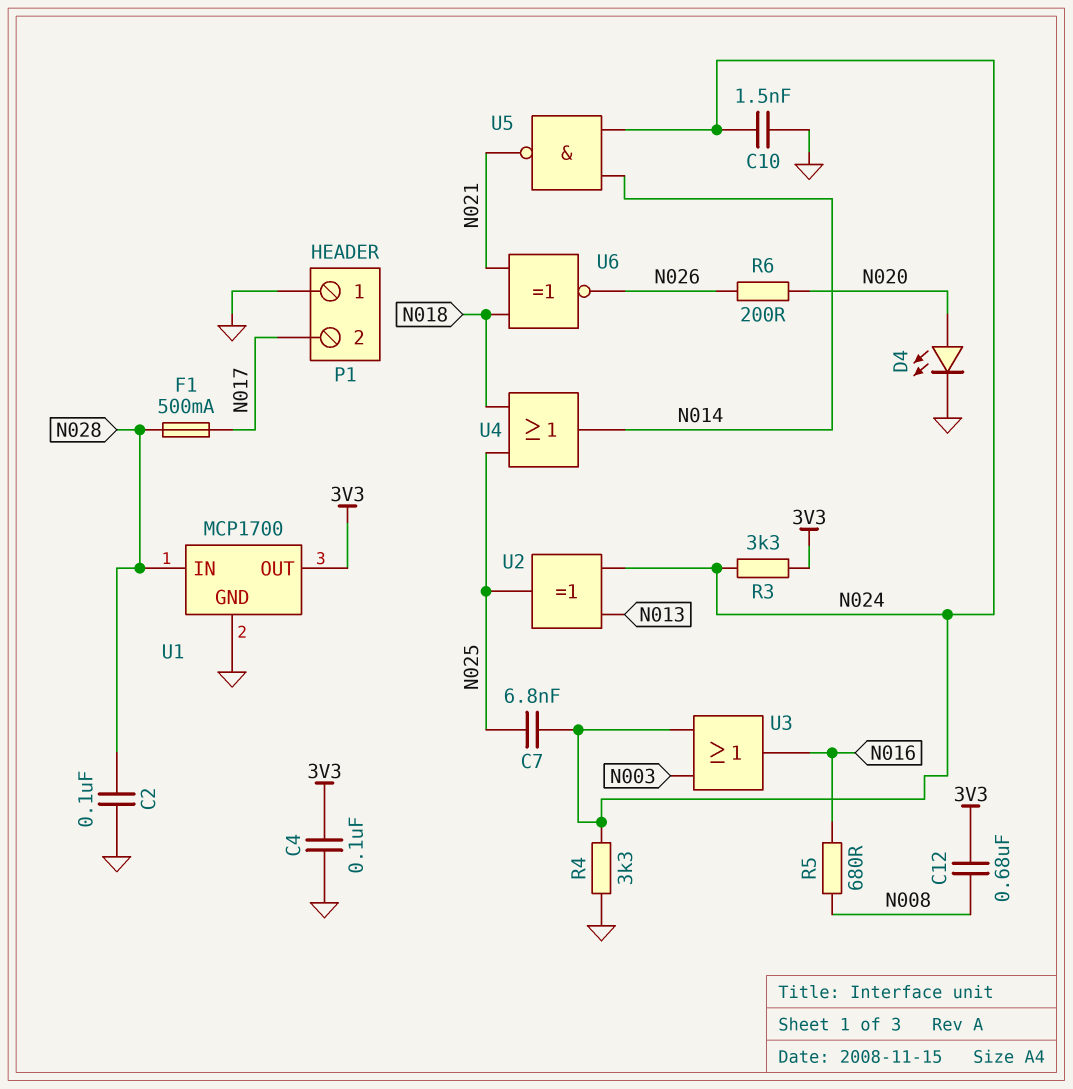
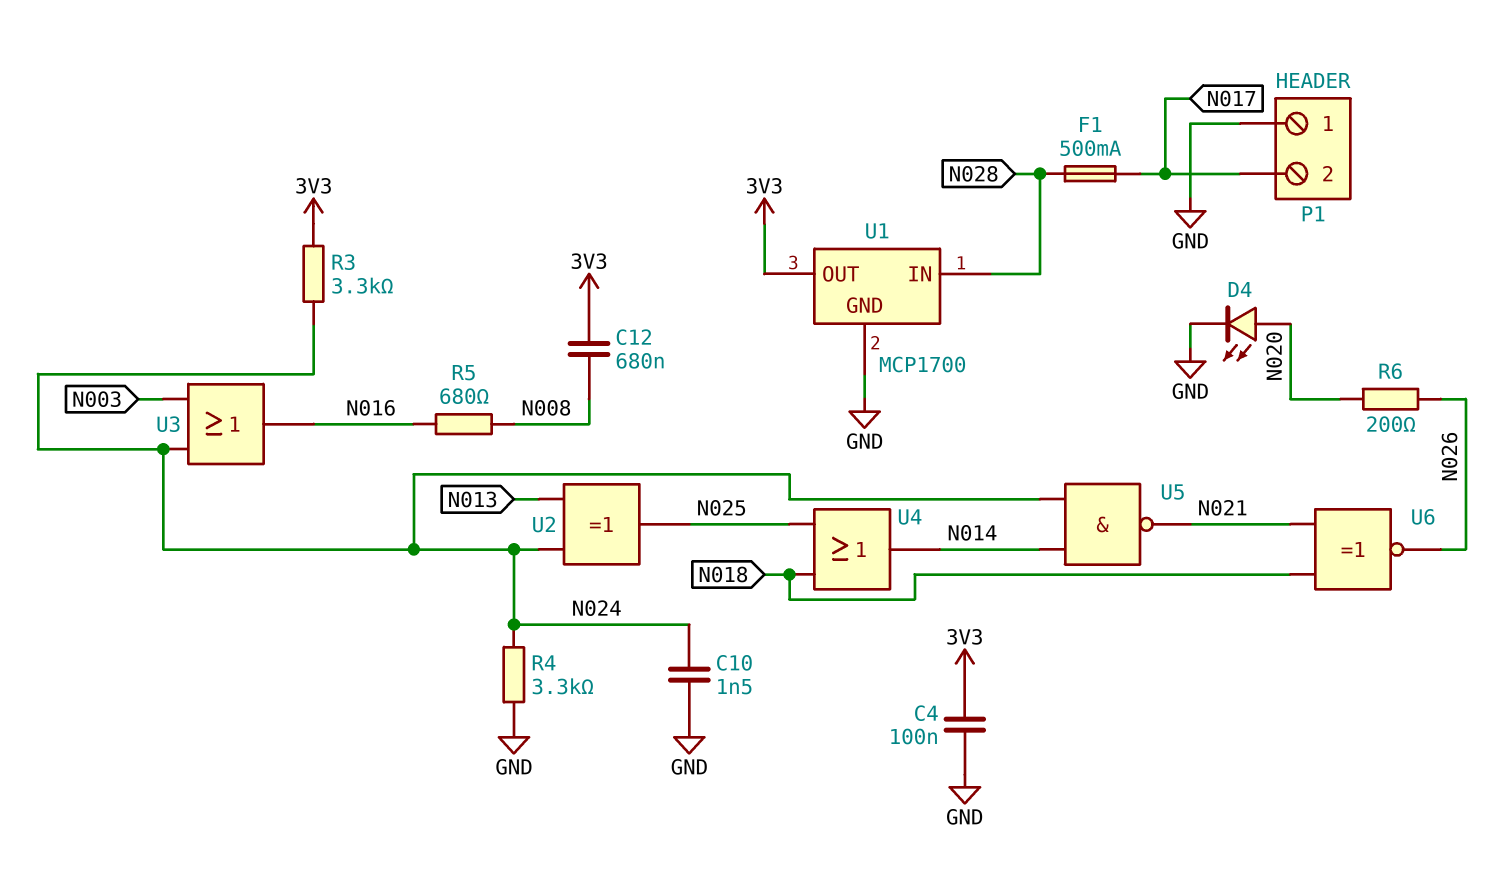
C2: 100nF (GND, N028) -> none
C7: 6.8nF (N024, N025) -> none

